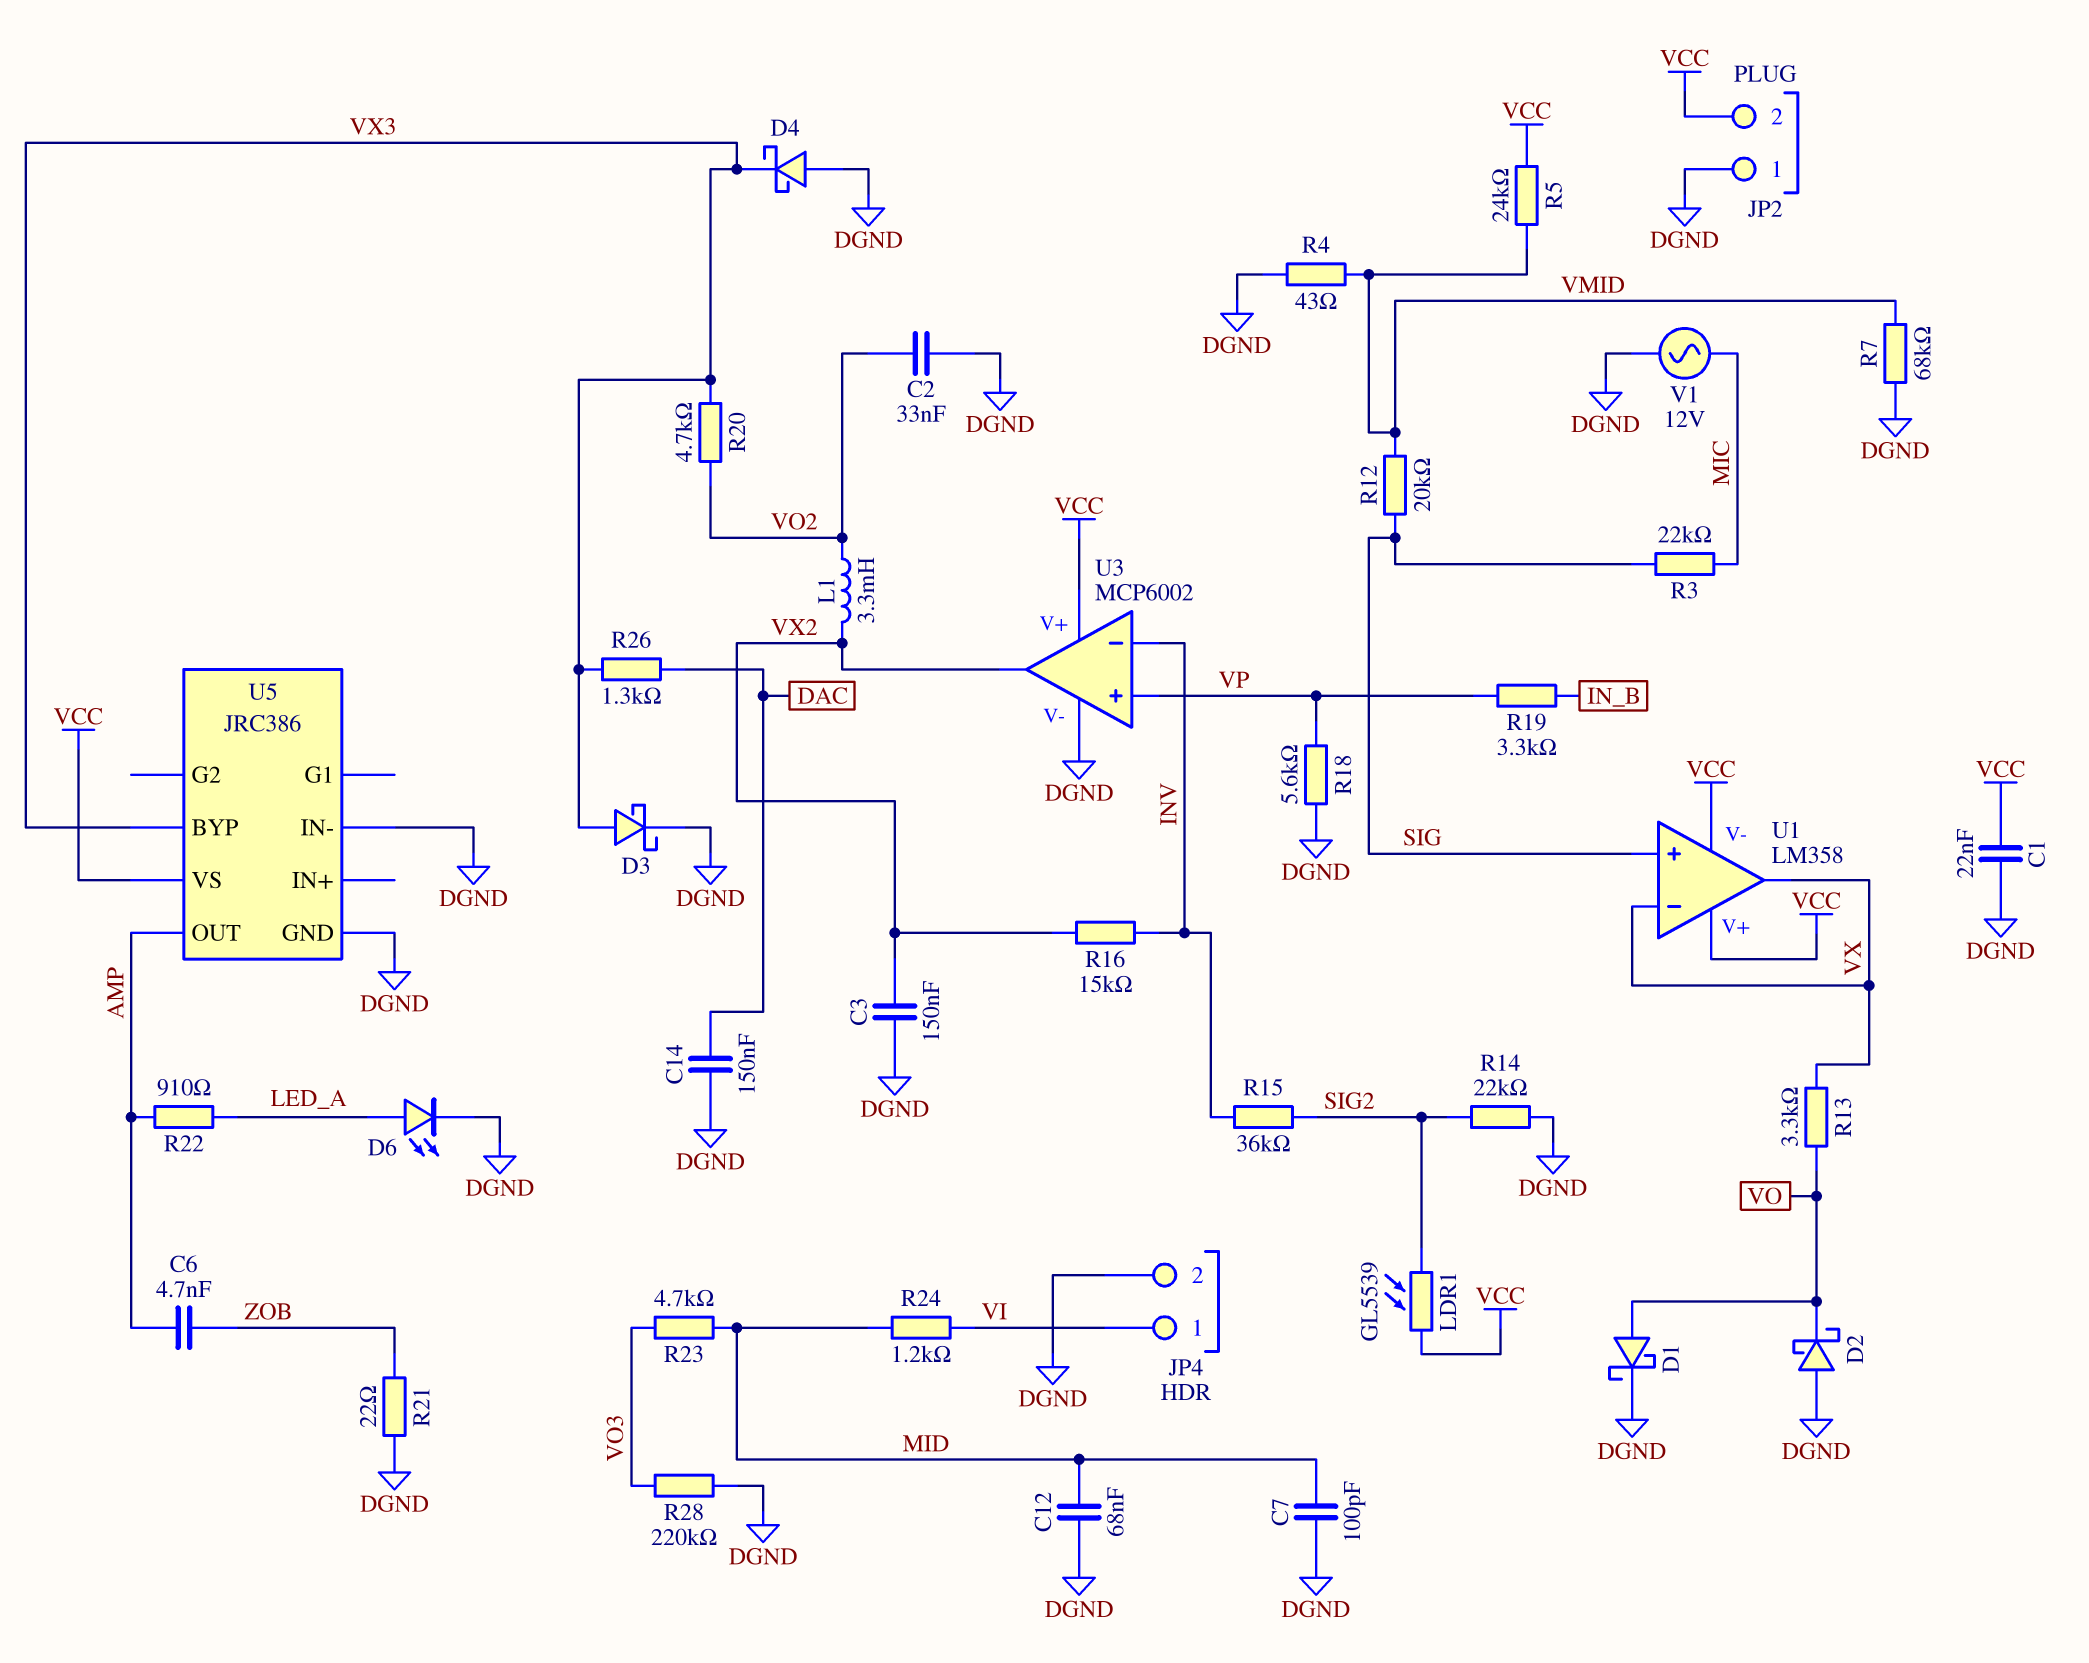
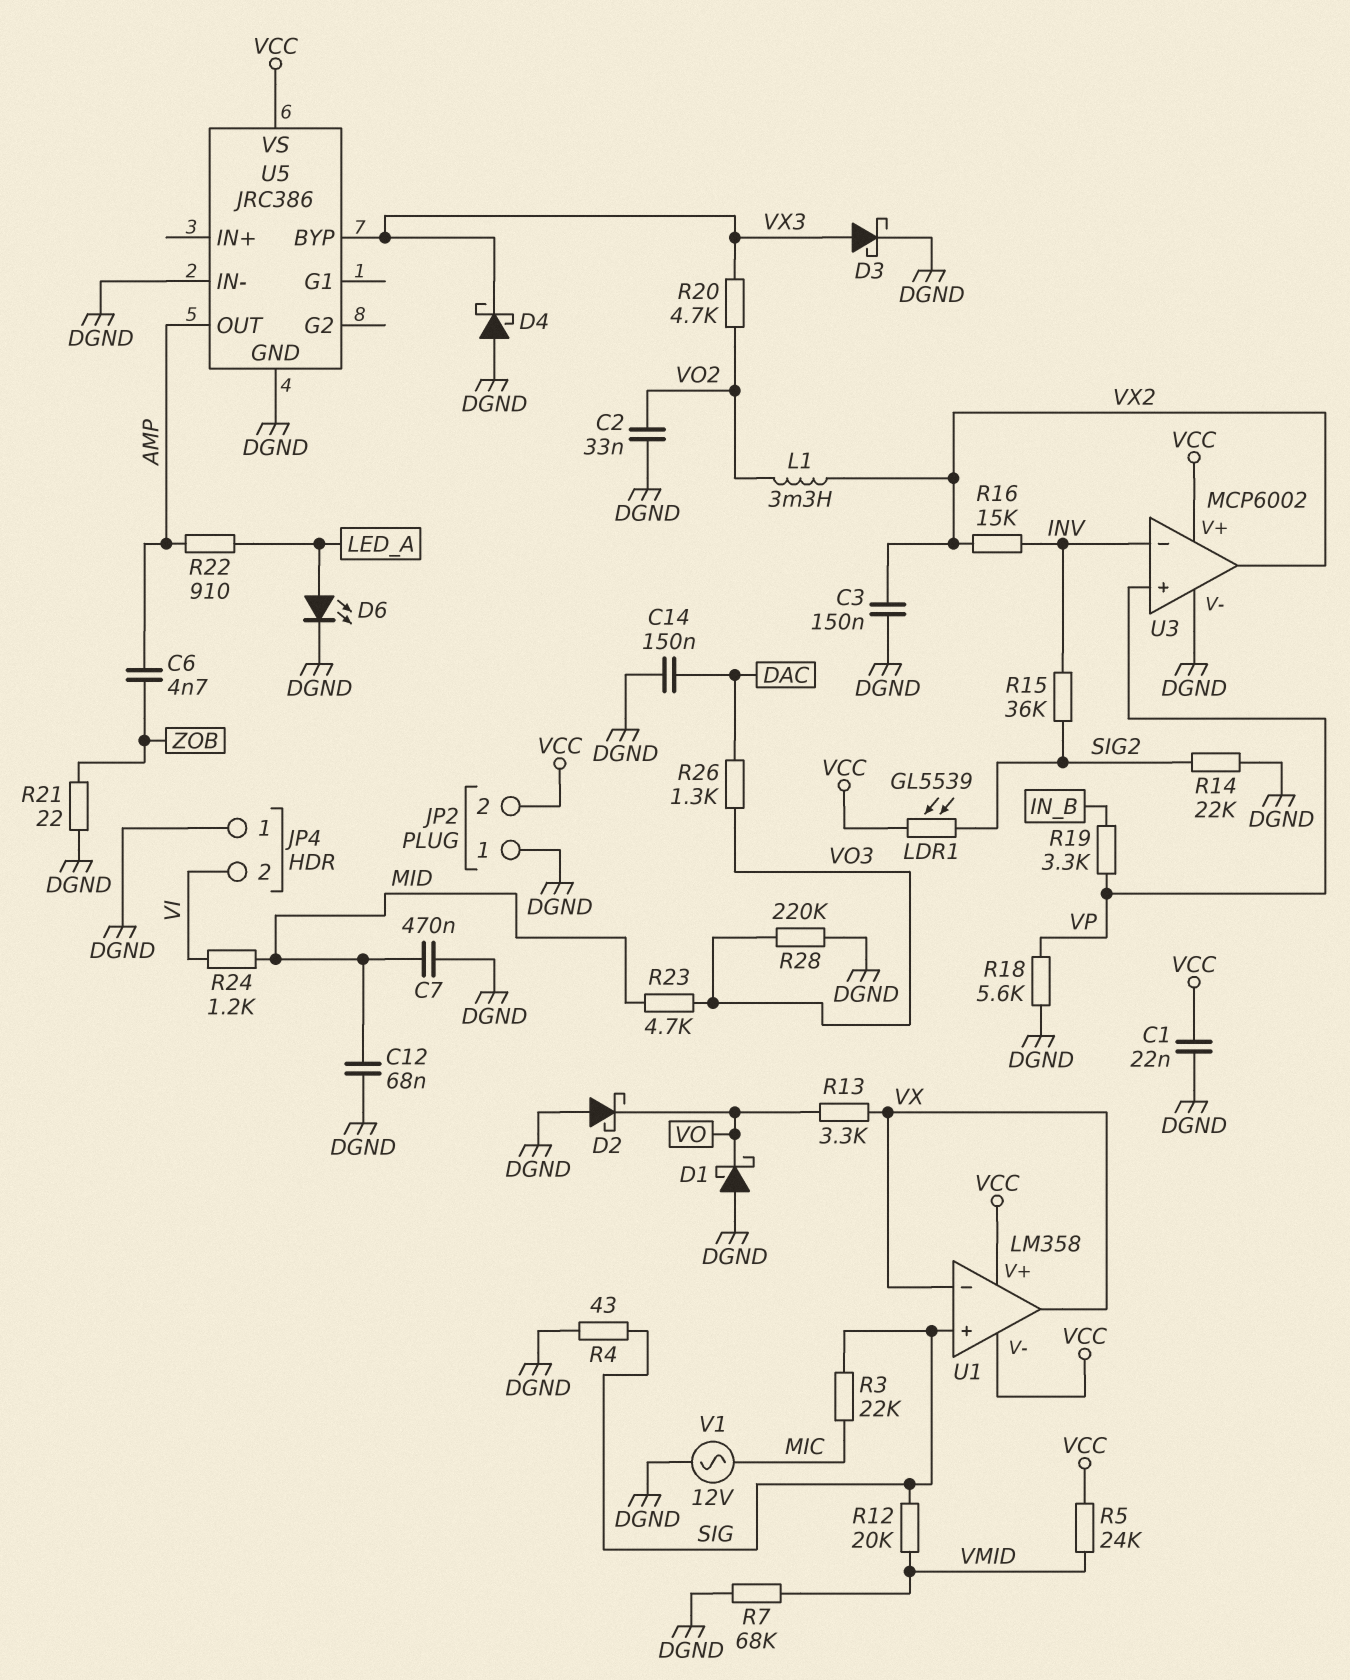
C7: 100pF (DGND, MID) -> 470nF (DGND, MID)
D1: schottky (A VO, K DGND) -> schottky (A DGND, K VO)
JP4 pin 1: VI -> DGND
JP4 pin 2: DGND -> VI
R4: 43 (DGND, VMID) -> 43 (DGND, SIG)
R26: 1.3k (DAC, VX3) -> 1.3k (DAC, VO3)

